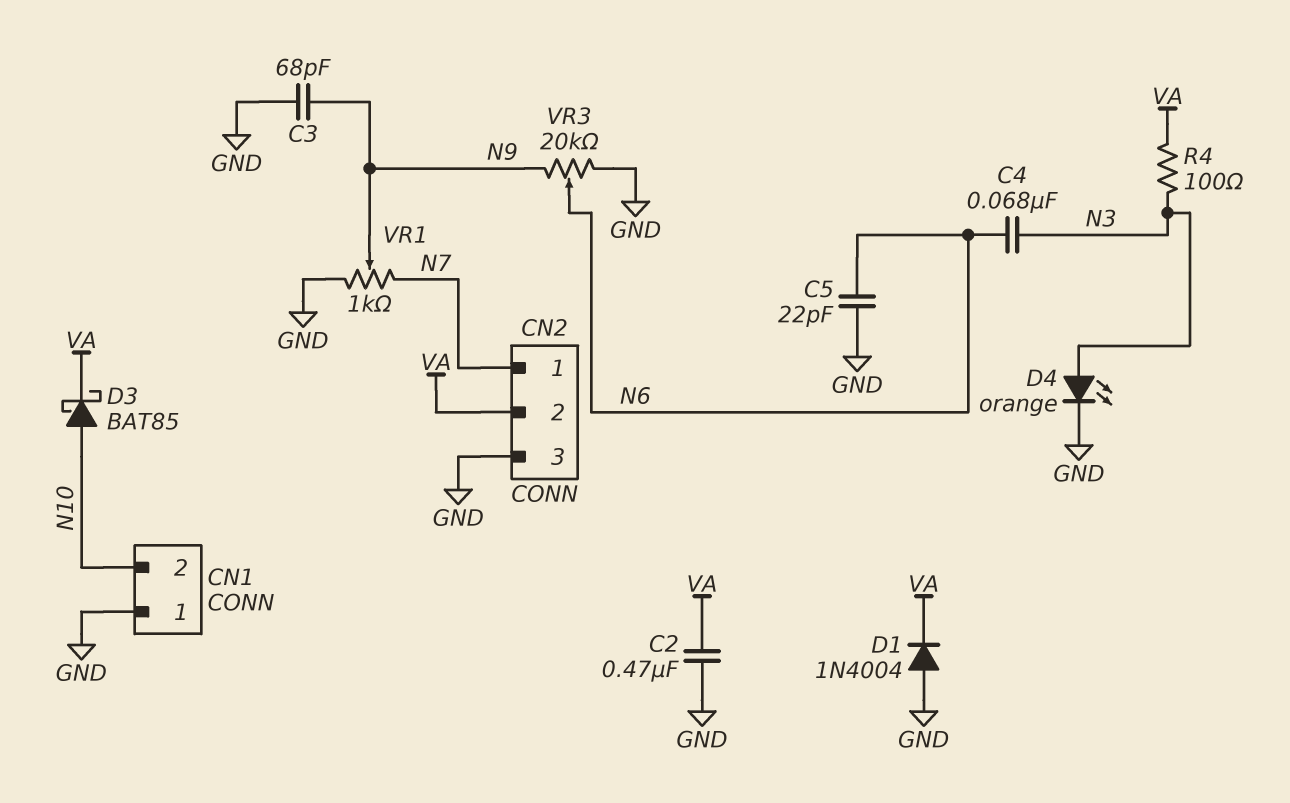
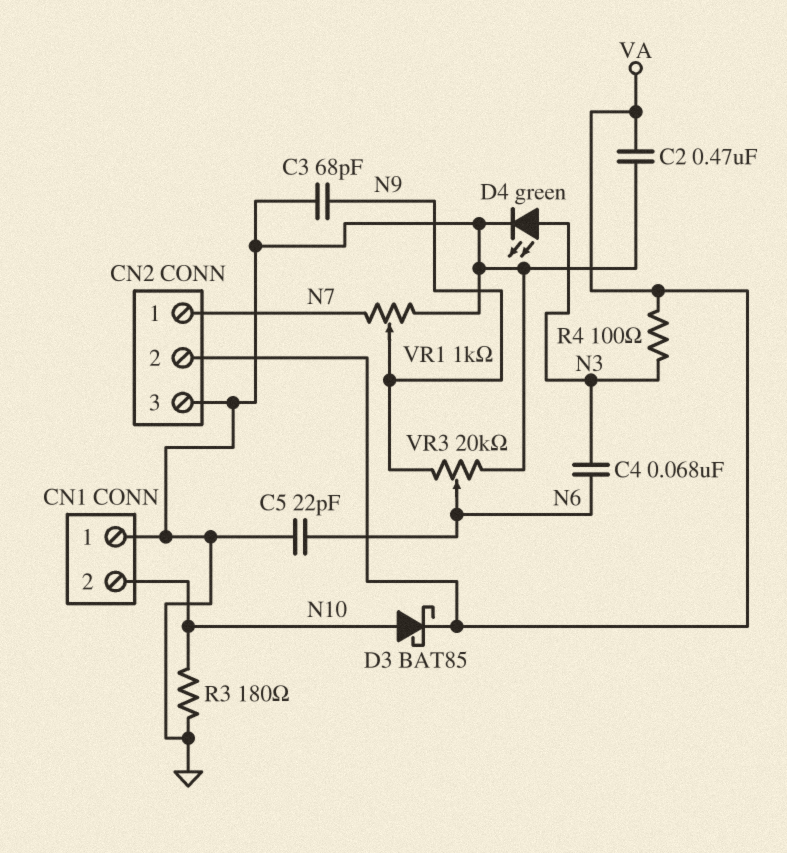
D1: diode 1N4004 (A GND, K VA) -> none
D4: LED orange (A N3, K GND) -> LED green (A N3, K GND)
R3: none -> 180 (GND, N10)

